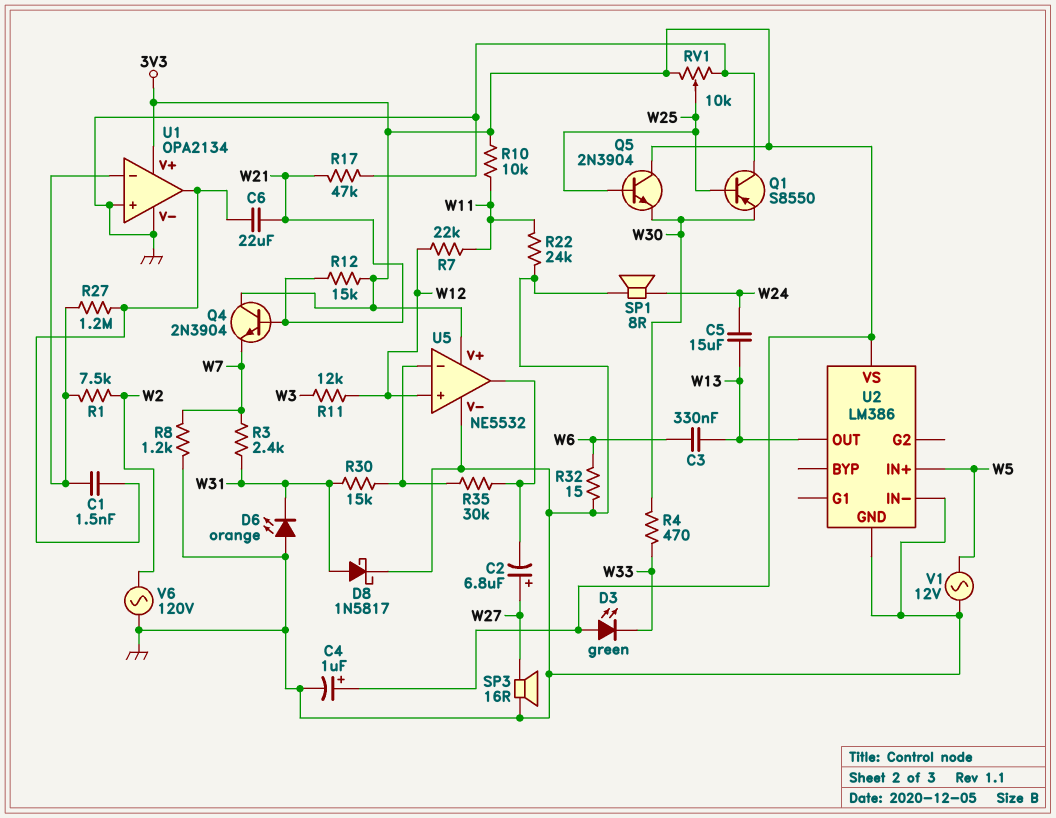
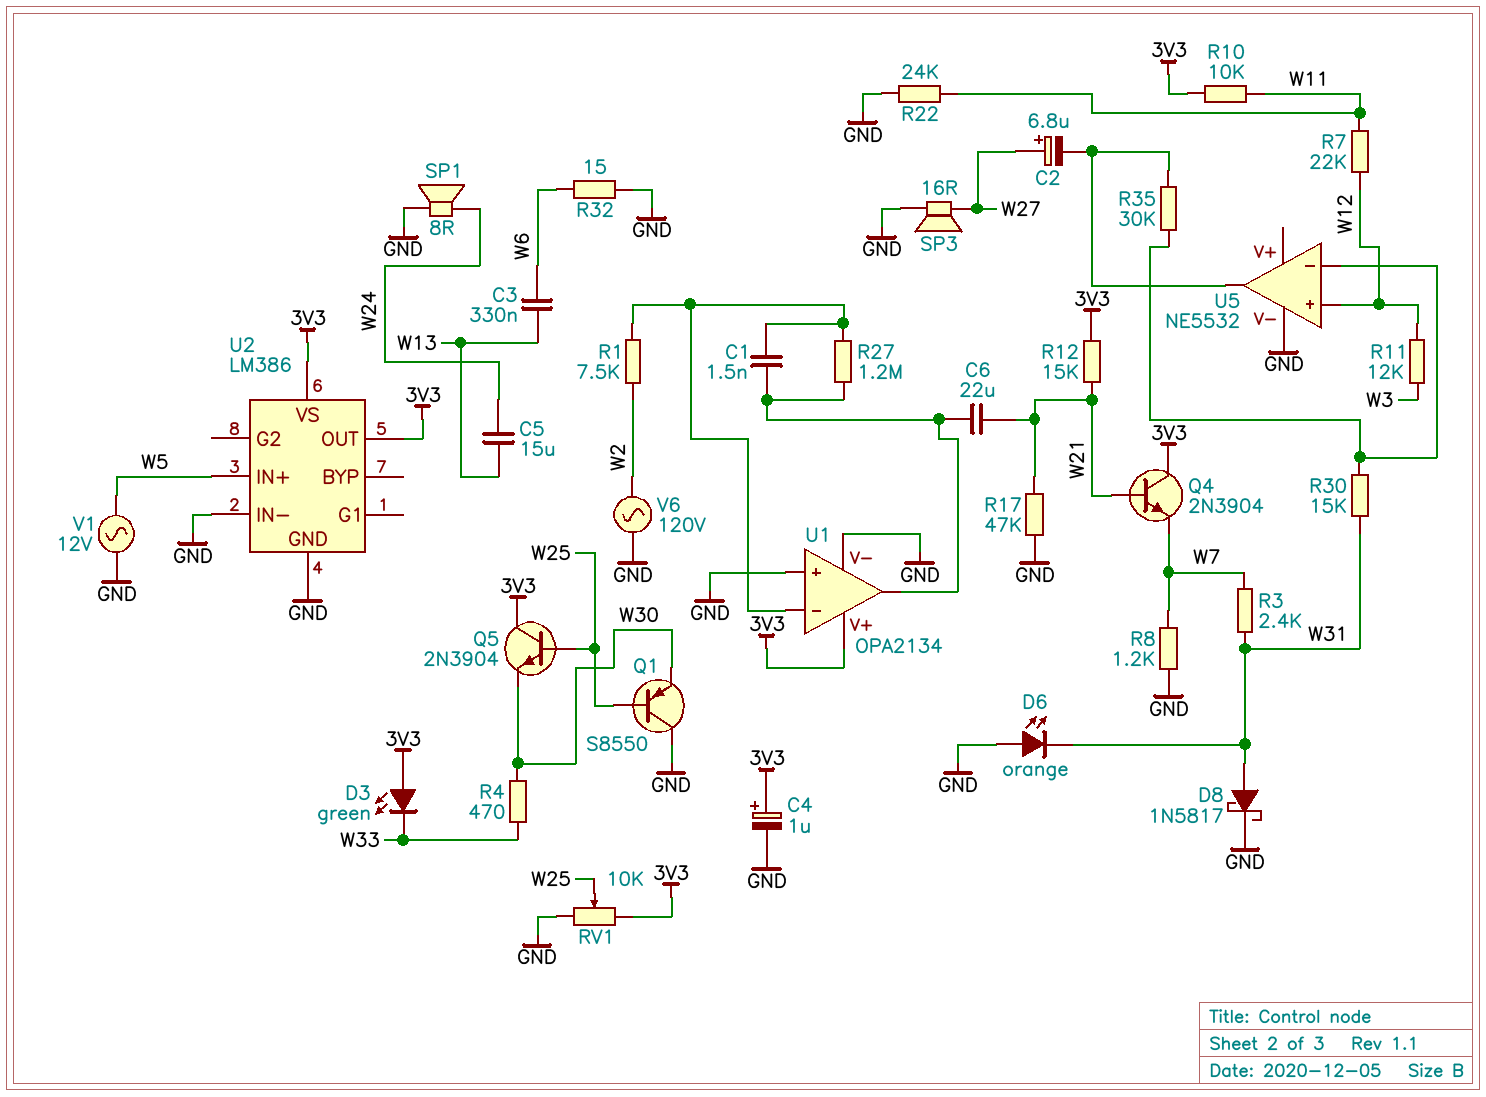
U2 pin OUT: W13 -> 3V3
U5 pin V+: 3V3 -> none

